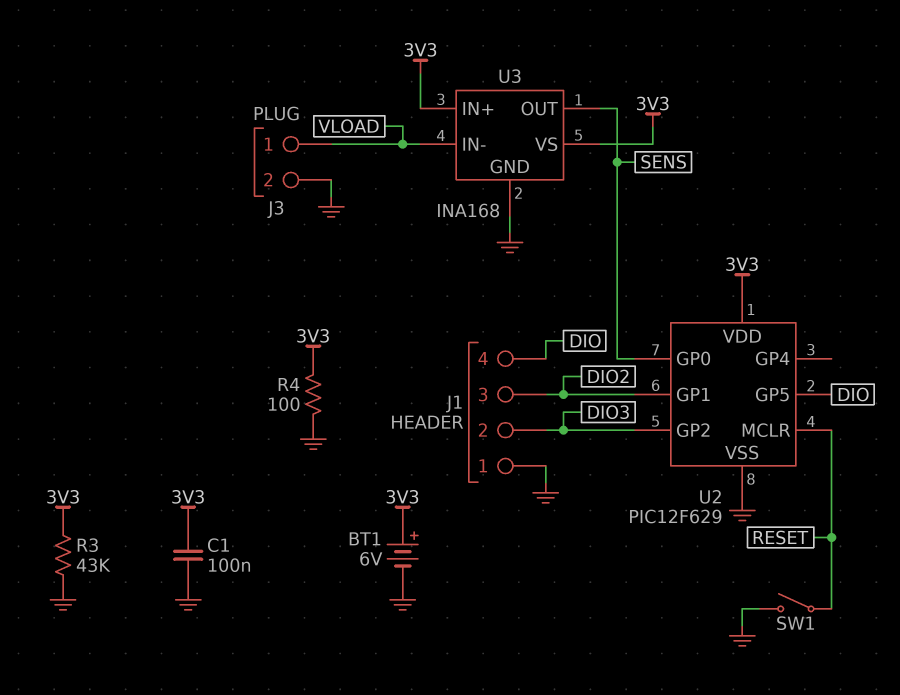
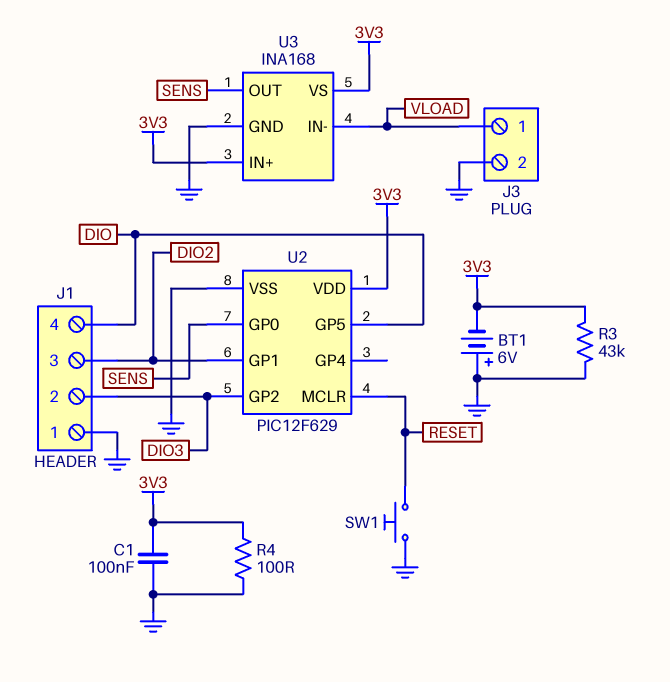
BT1: 6V (plus 3V3, minus GND) -> 6V (plus GND, minus 3V3)
SW1: switch (GND, RESET) -> button (GND, RESET)

